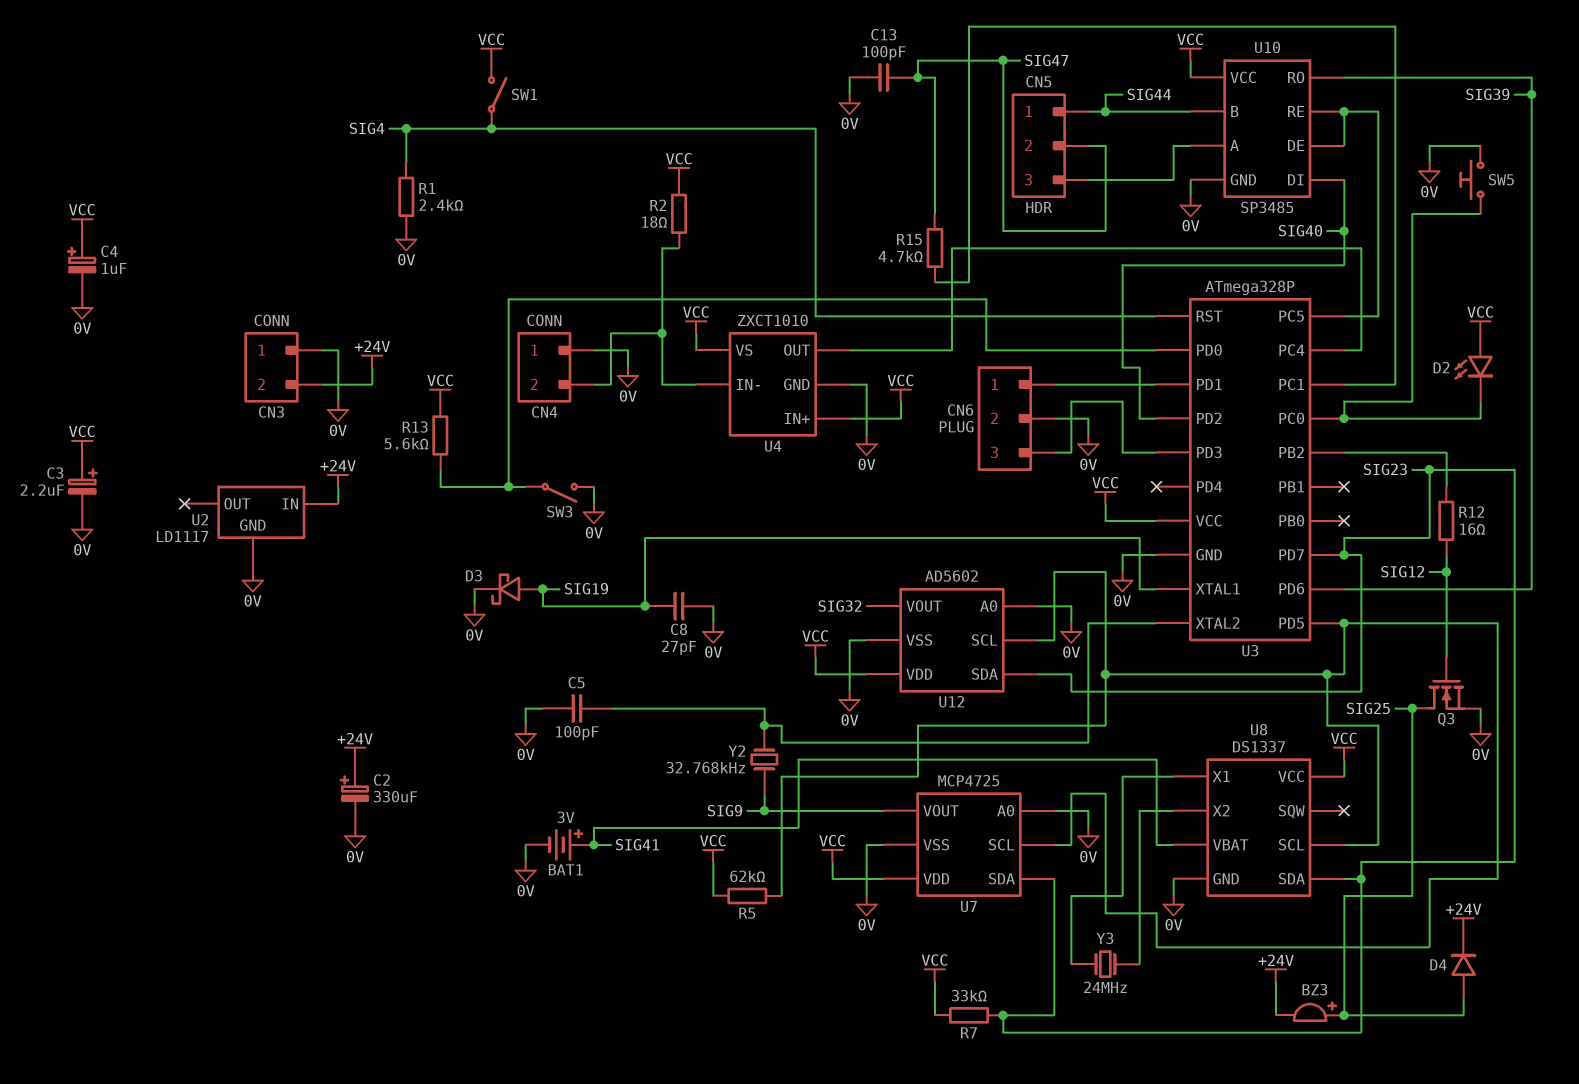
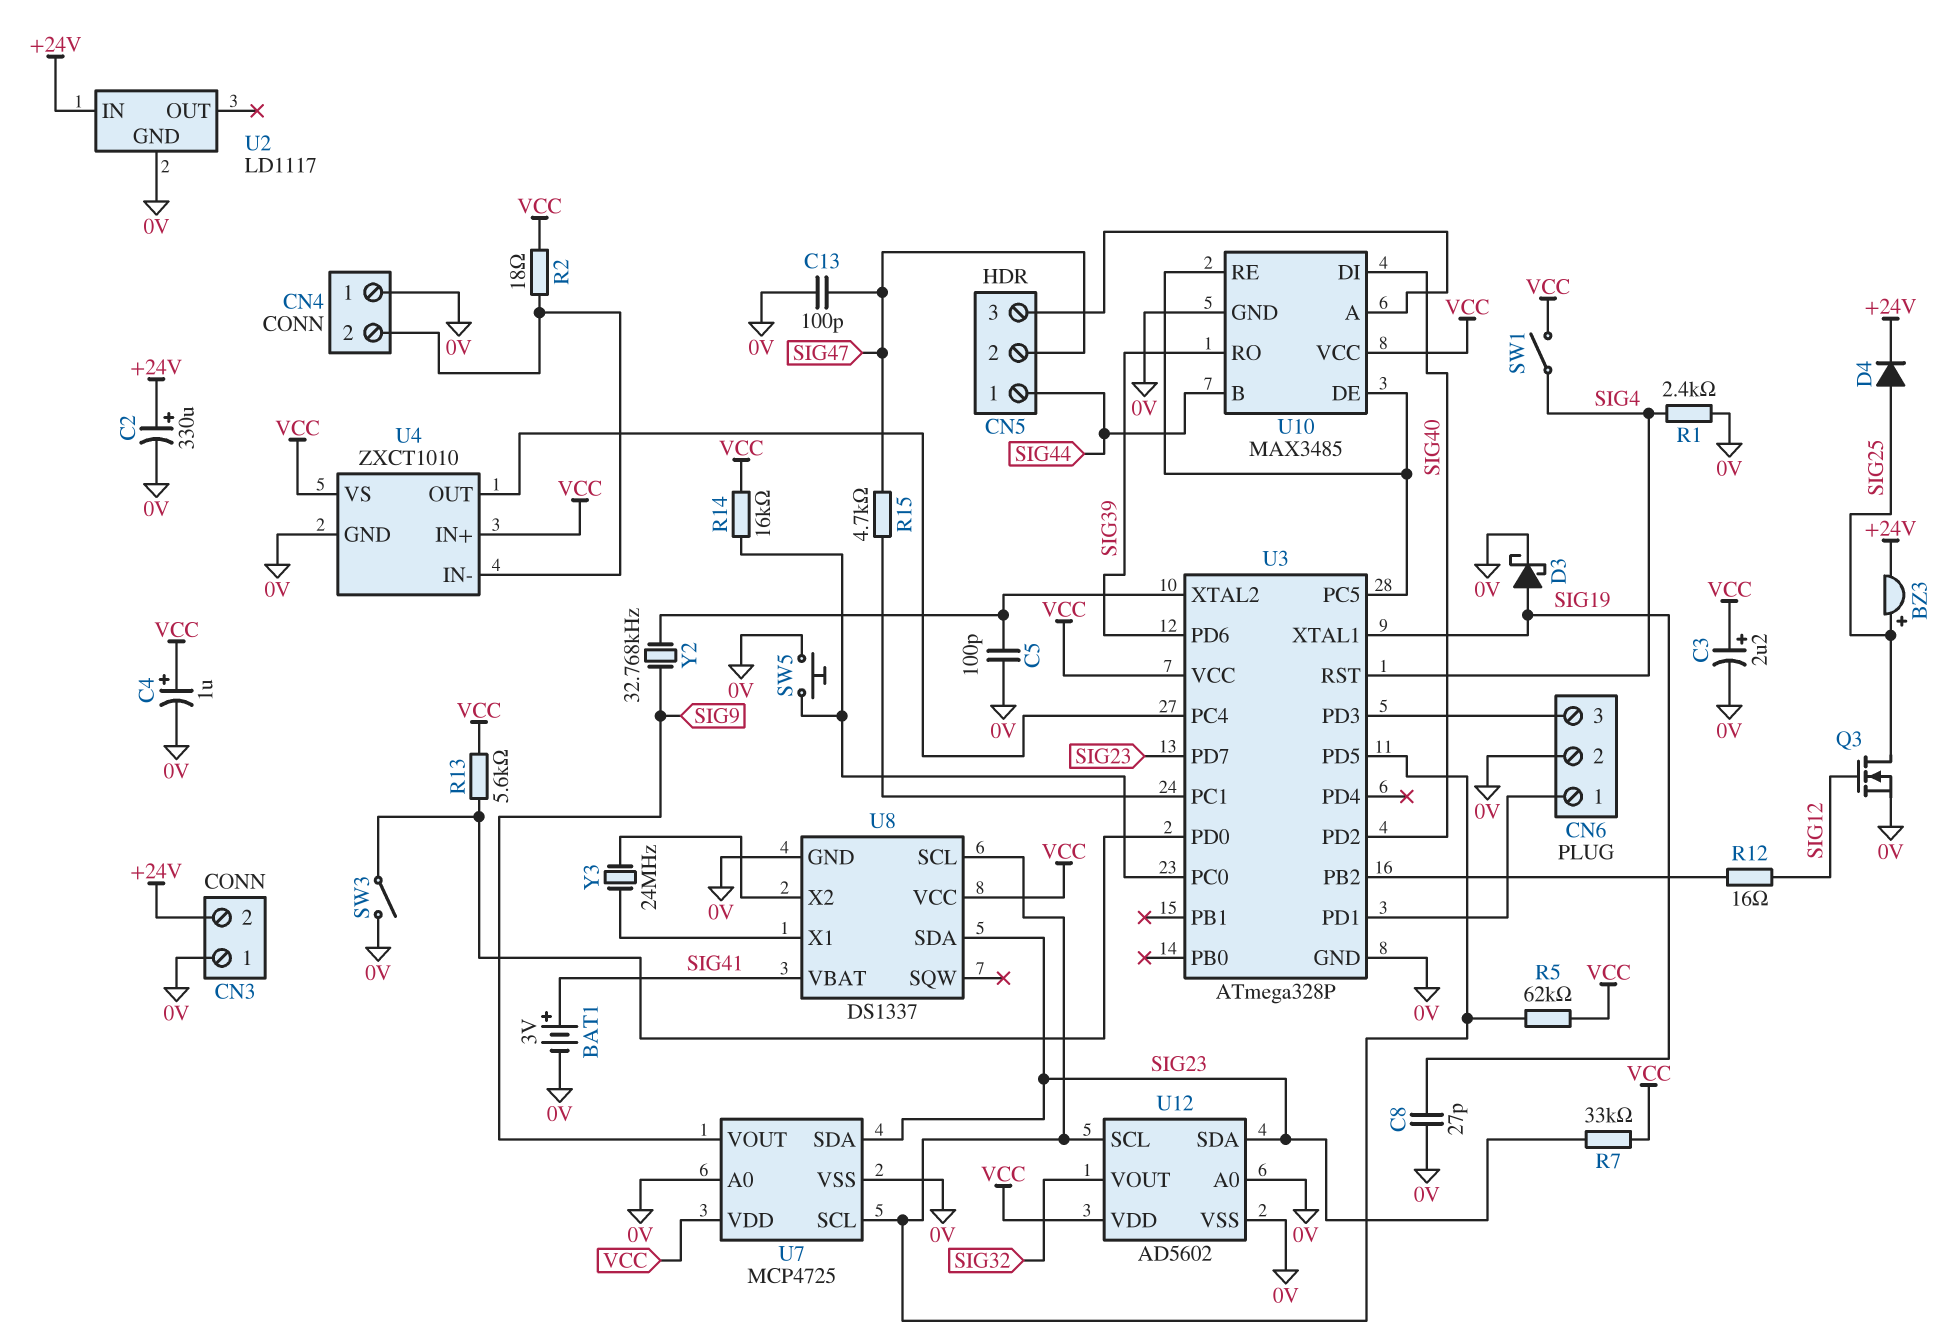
D2: LED (A VCC, K U3/PC0) -> none
R14: none -> 16k (U3/PC0, VCC)
U10: SP3485 -> MAX3485

